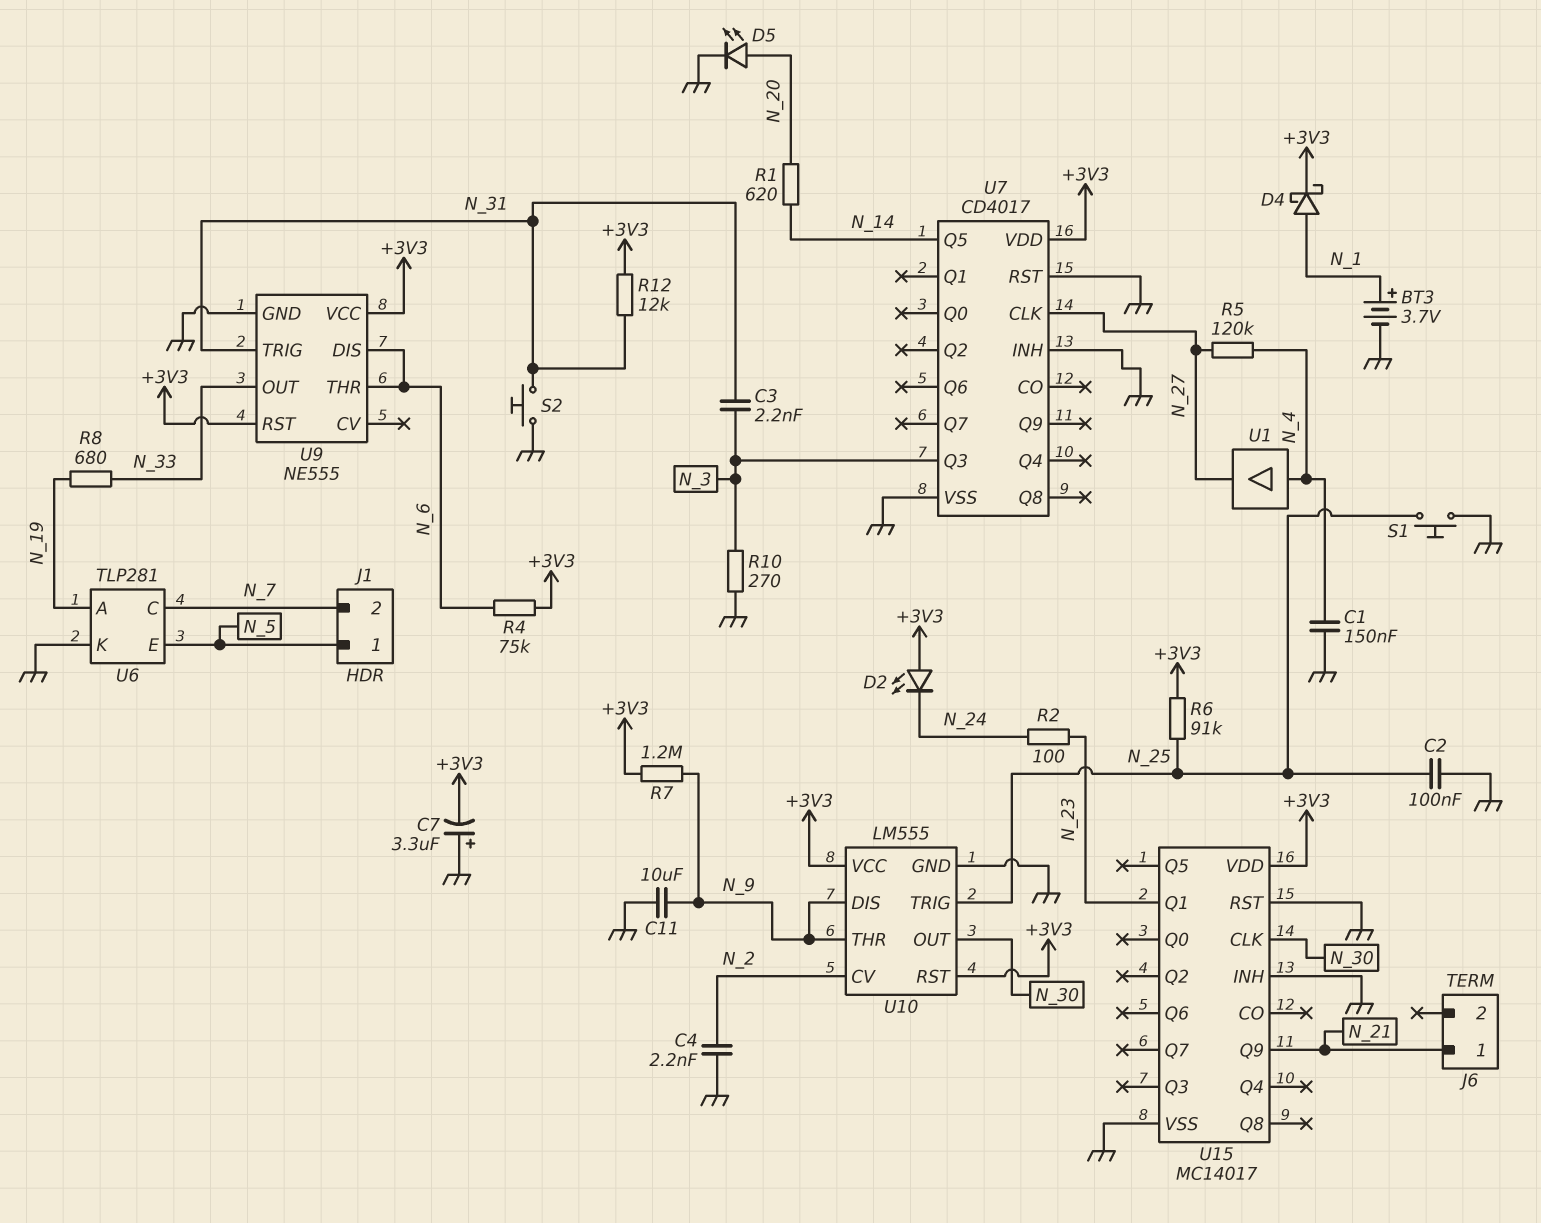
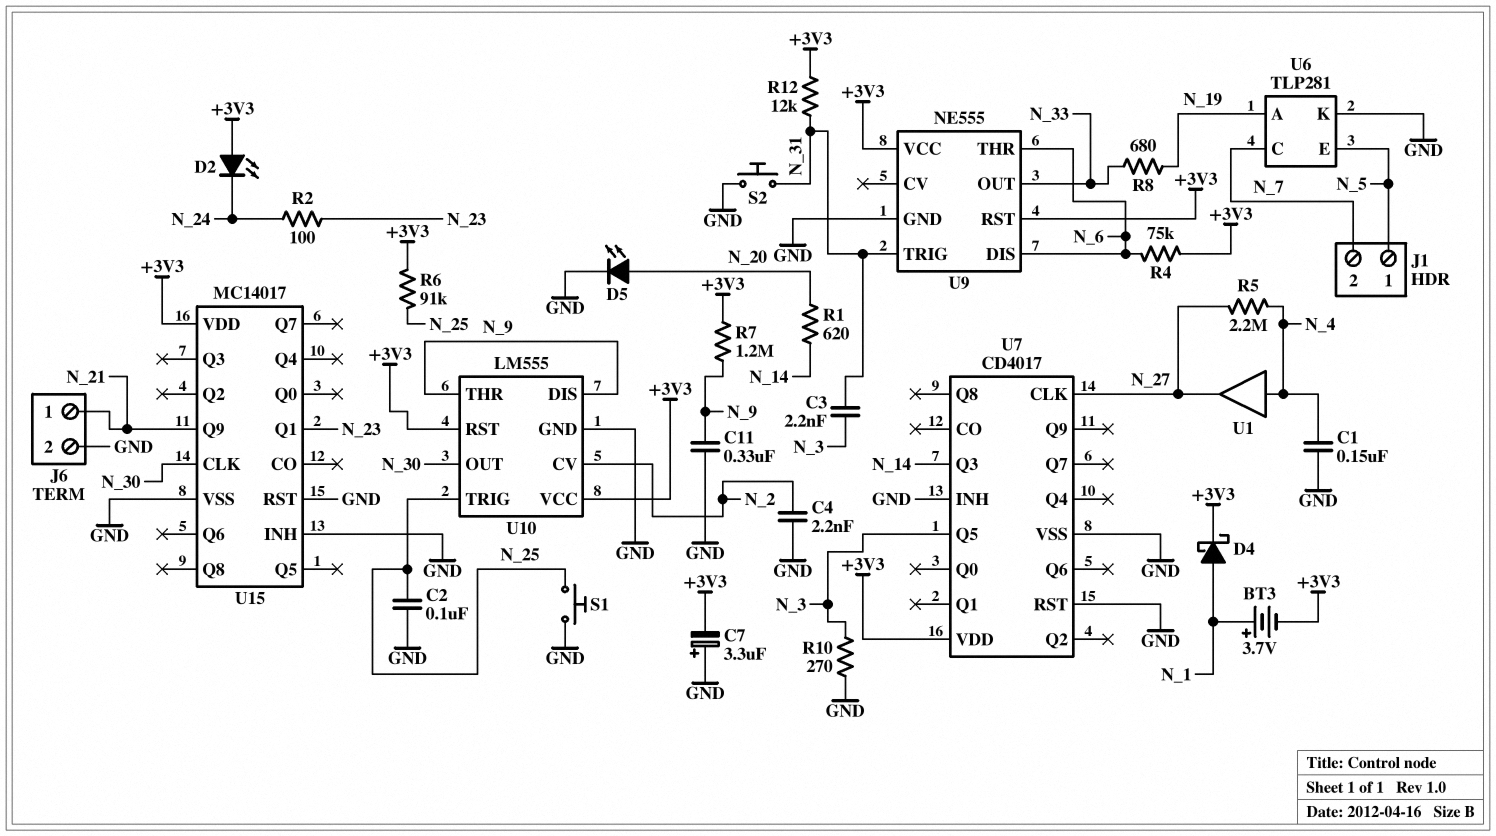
BT3: 3.7V (plus N_1, minus GND) -> 3.7V (plus N_1, minus +3V3)
C11: 10uF (GND, N_9) -> 330nF (GND, N_9)
J6 pin 2: none -> GND
R5: 120k (N_4, N_27) -> 2.2M (N_4, N_27)
U7 pin Q3: N_3 -> N_14
U7 pin Q5: N_14 -> N_3

